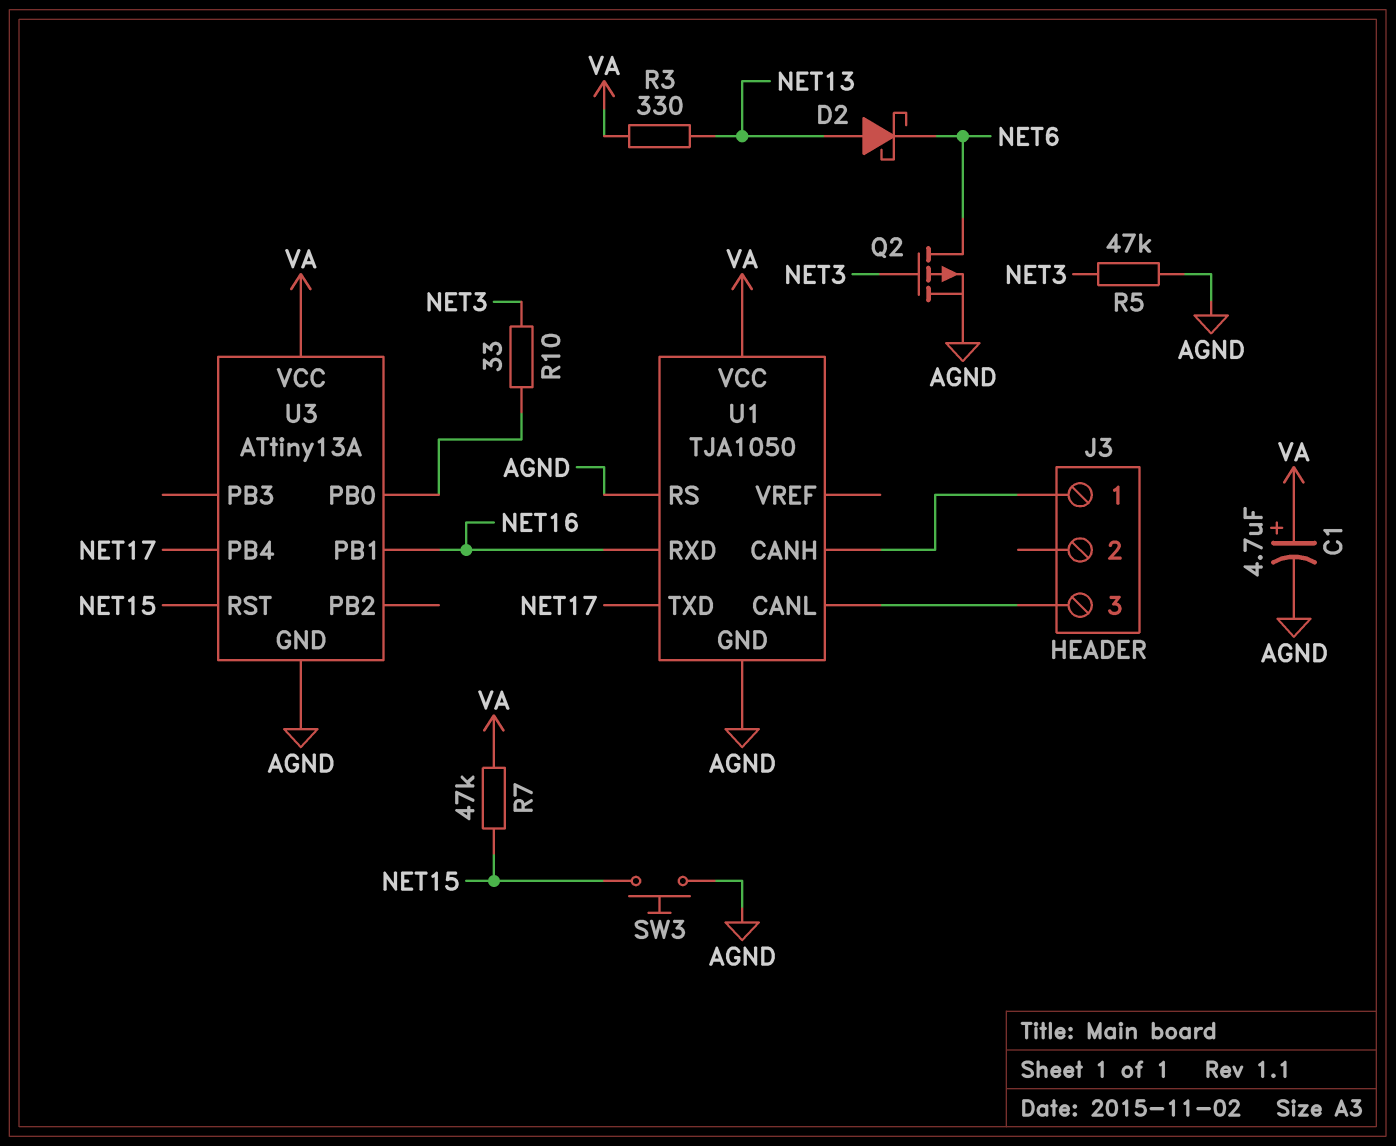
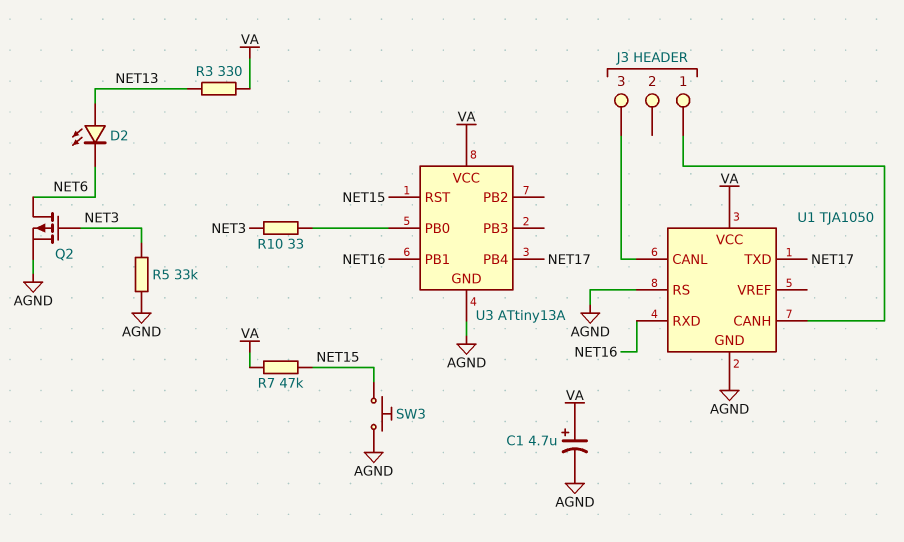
D2: schottky (A NET13, K NET6) -> LED (A NET13, K NET6)
R5: 47k (AGND, NET3) -> 33k (AGND, NET3)

